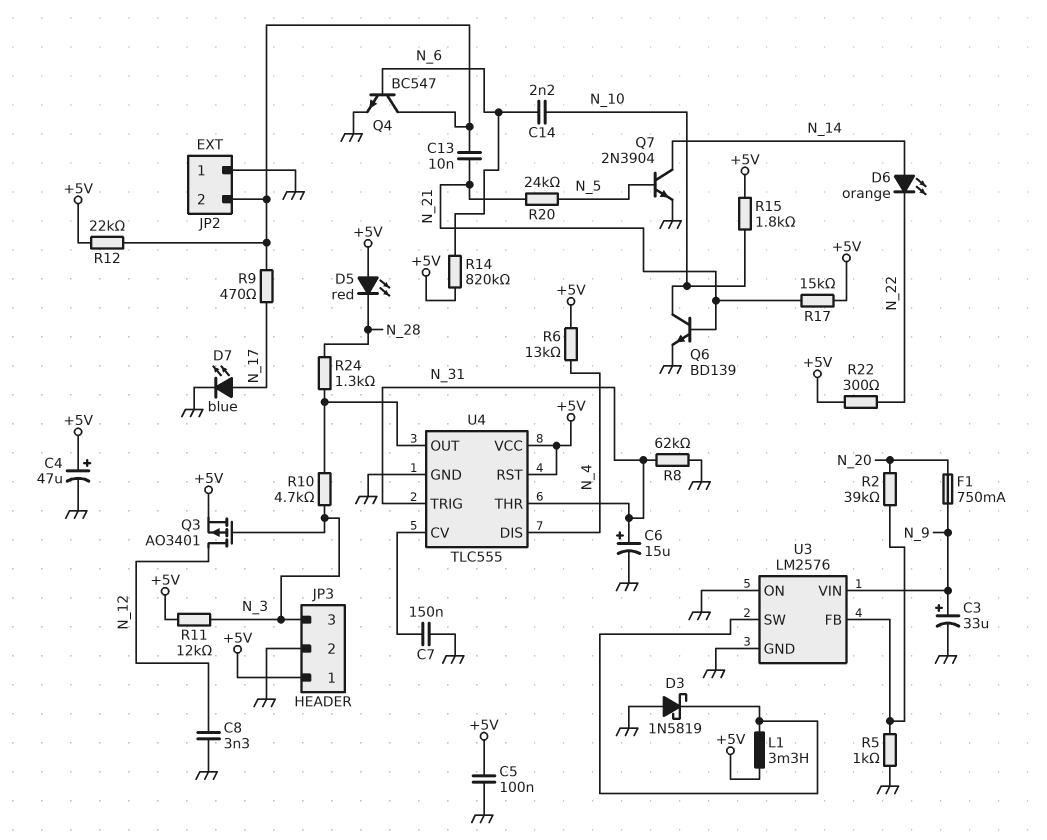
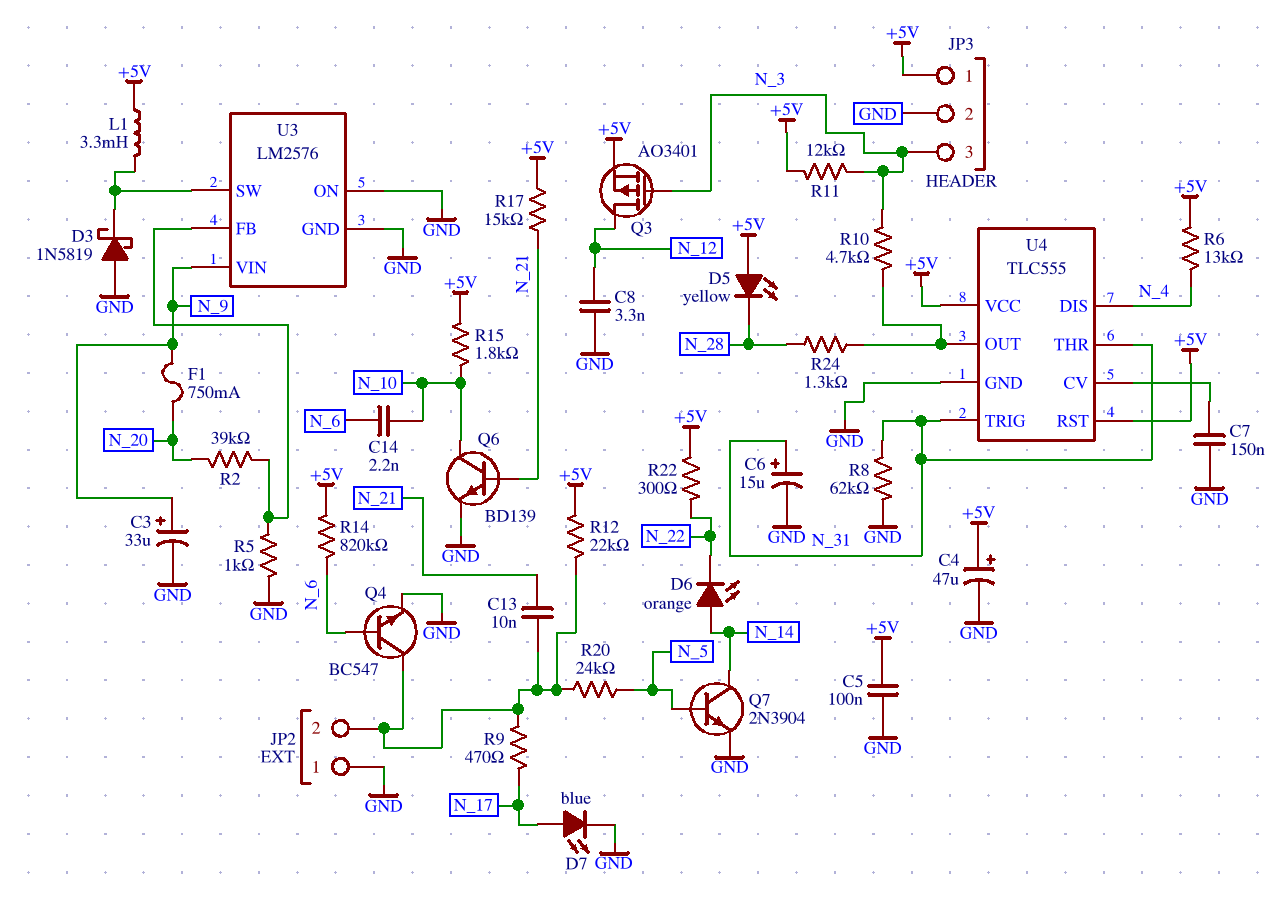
D5: LED red (A +5V, K N_28) -> LED yellow (A +5V, K N_28)
R20: 24k (N_5, N_21) -> 24k (JP2/2, N_5)

